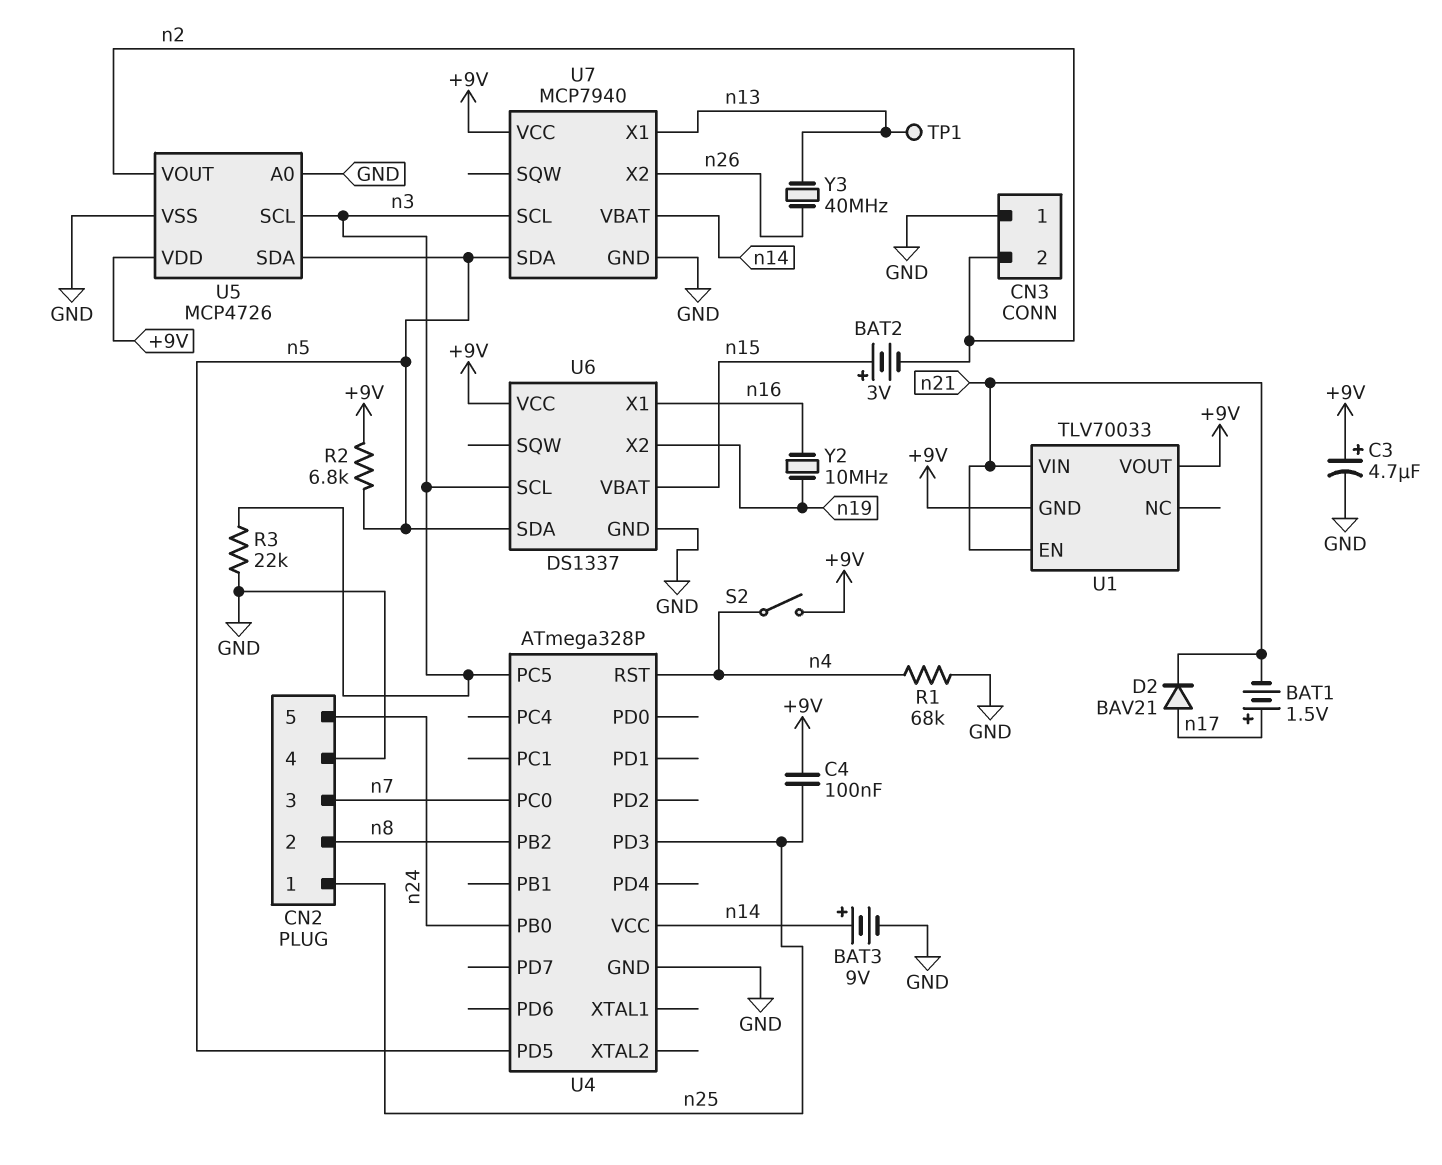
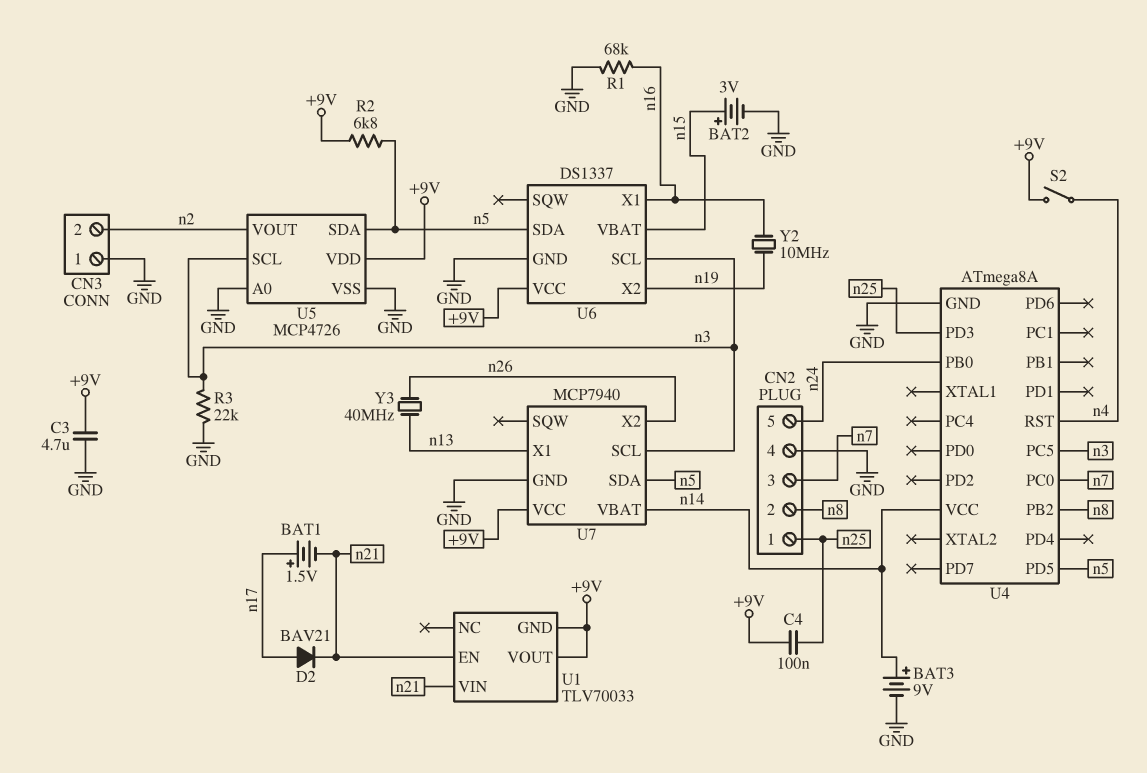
BAT2: 3V (plus n15, minus n2) -> 3V (plus n15, minus GND)
C3: 4.7uF (plus +9V, minus GND) -> 4.7uF (+9V, GND)
R1: 68k (GND, n4) -> 68k (GND, n16)
TP1: test point (n13) -> none
U4: ATmega328P -> ATmega8A

